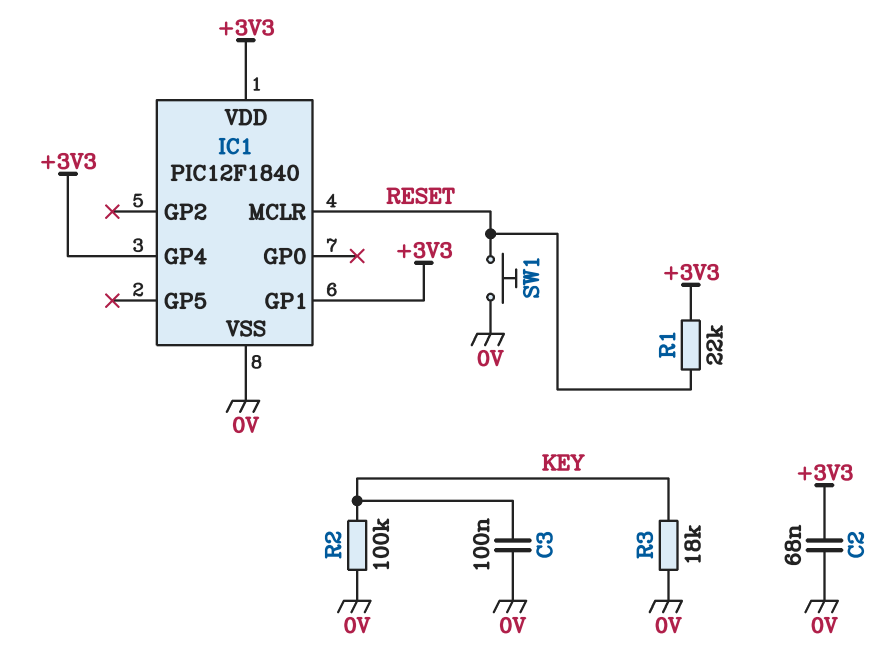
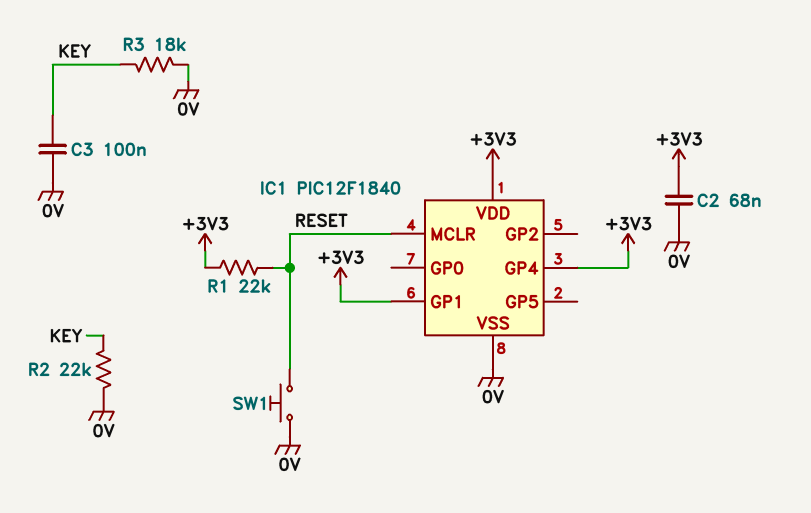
R2: 100k (0V, KEY) -> 22k (0V, KEY)

